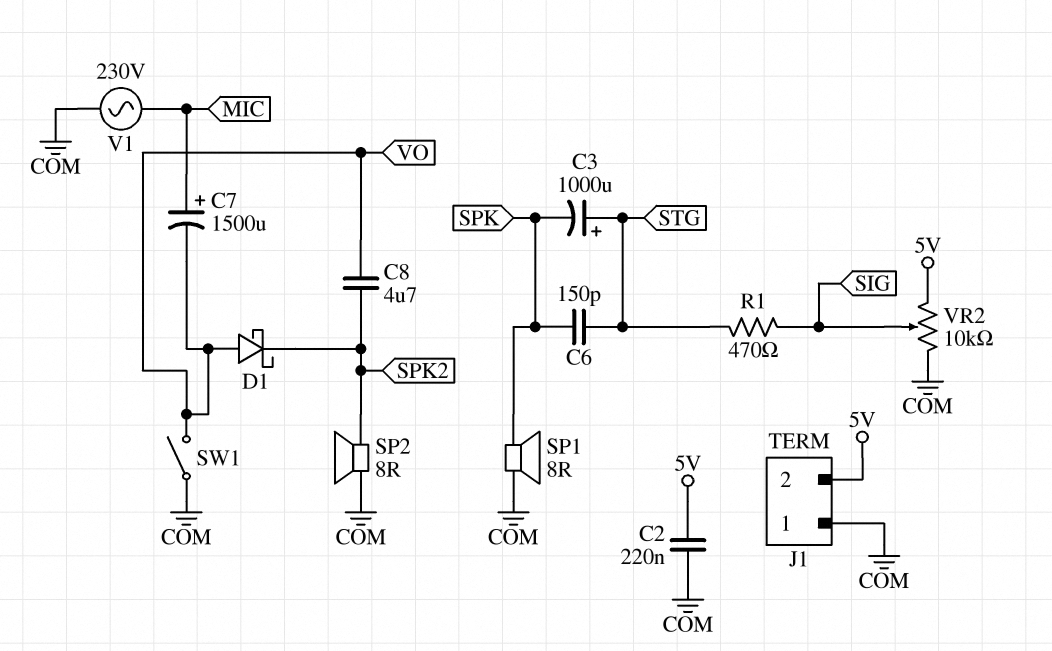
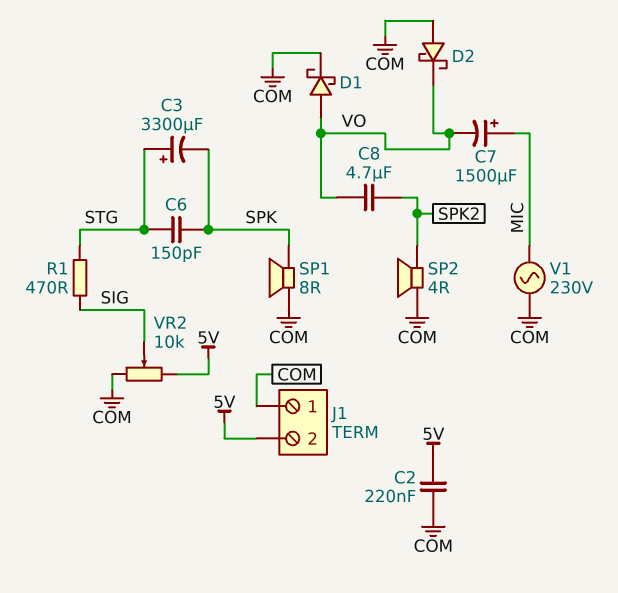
C3: 1000uF (plus STG, minus SPK) -> 3300uF (plus STG, minus SPK)
D1: schottky (A VO, K SPK2) -> schottky (A VO, K COM)
D2: none -> schottky (A COM, K VO)
SP2: speaker 8R (COM, SPK2) -> speaker 4R (COM, SPK2)
SW1: switch (COM, VO) -> none

